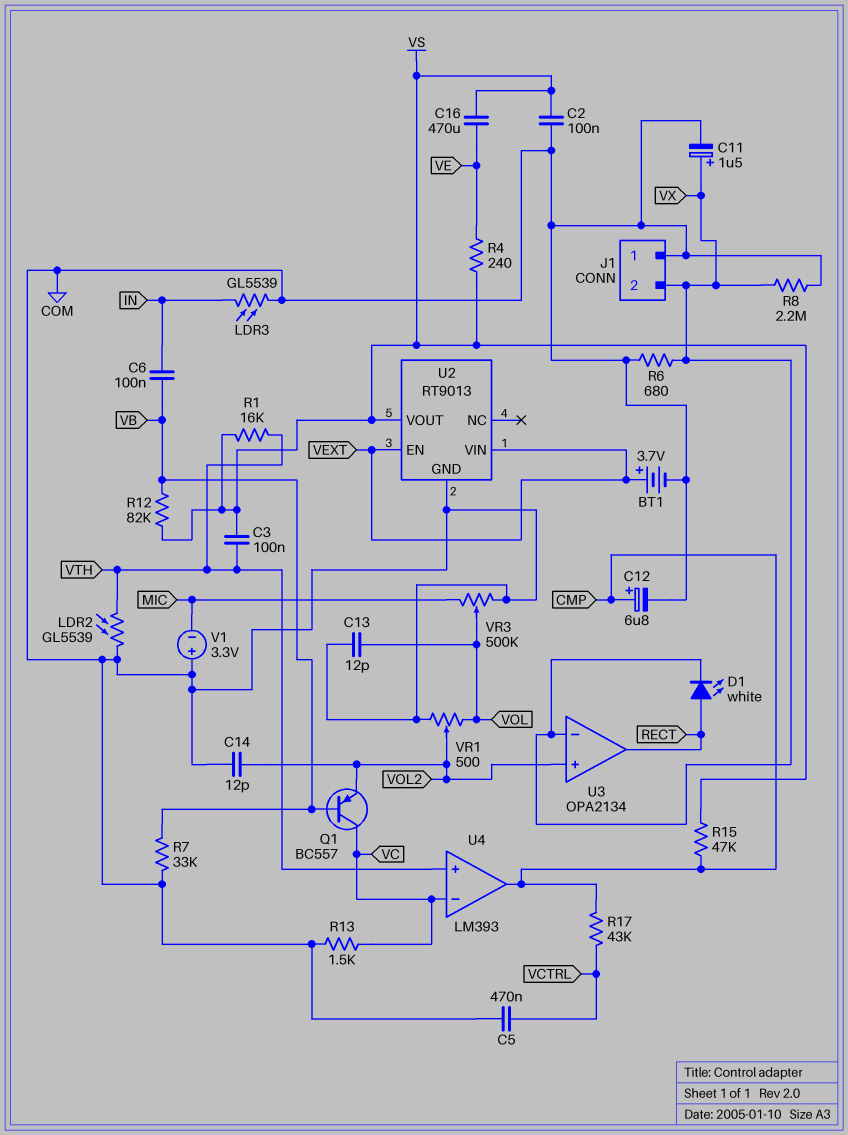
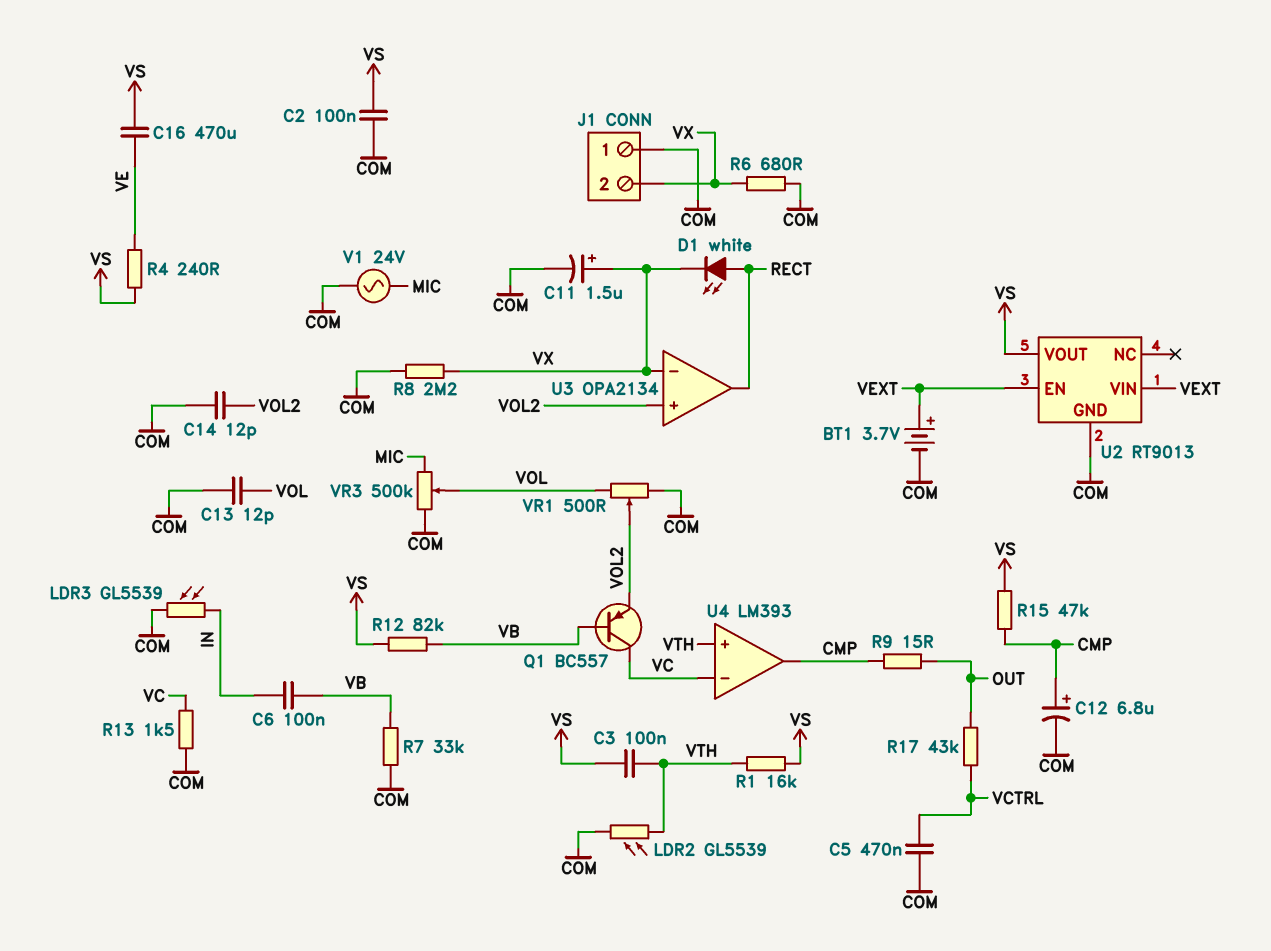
R9: none -> 15 (CMP, OUT)
R17: 43k (CMP, VCTRL) -> 43k (OUT, VCTRL)
V1: 3.3V (plus COM, minus MIC) -> AC 24V (COM, MIC)

